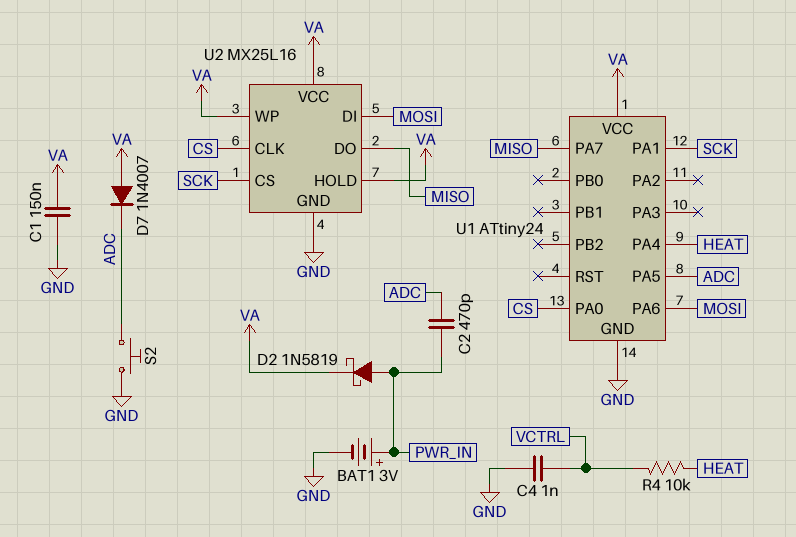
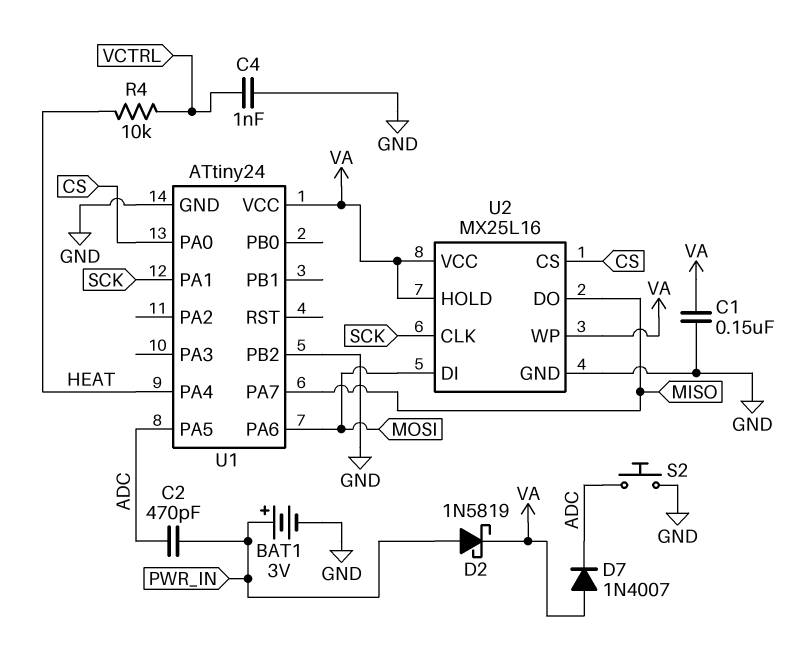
U1 pin PB2: none -> GND
U2 pin CLK: CS -> SCK
U2 pin CS: SCK -> CS

